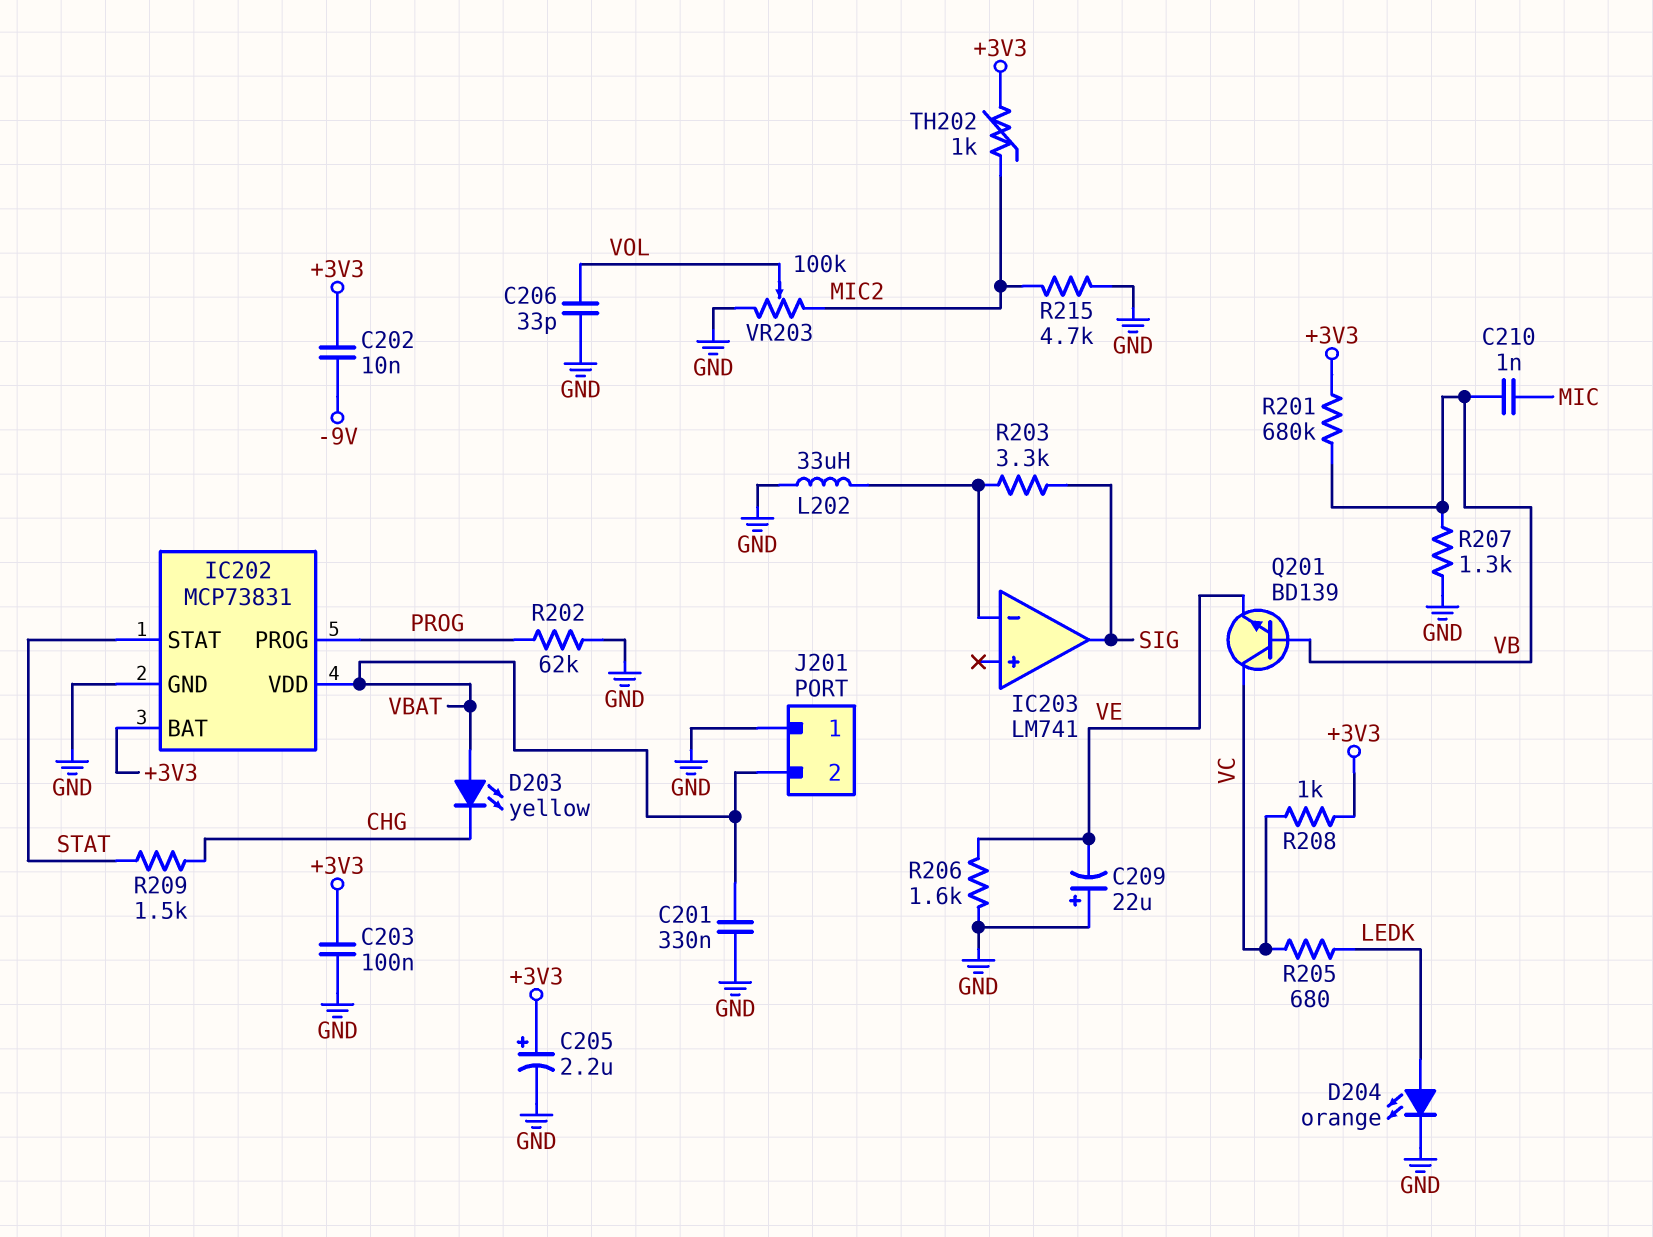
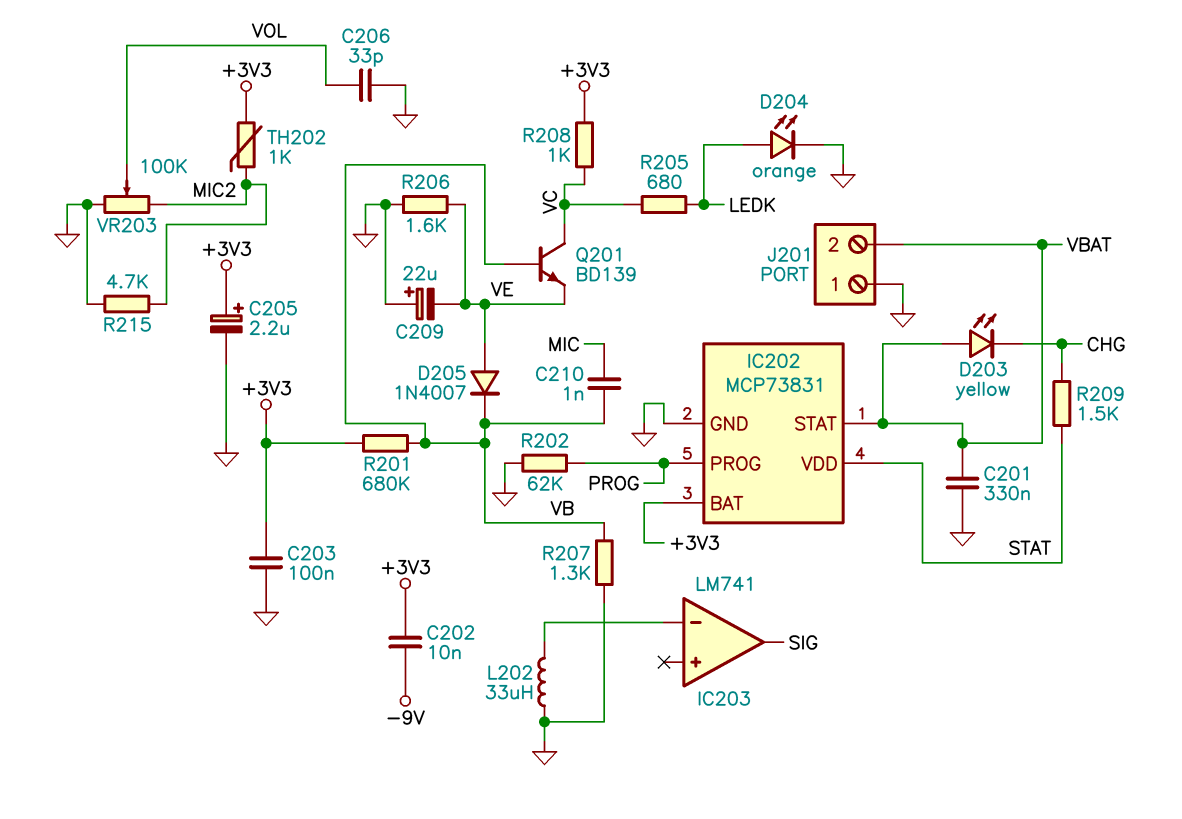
D205: none -> diode 1N4007 (A VE, K VB)
IC202 pin STAT: STAT -> VBAT
IC202 pin VDD: VBAT -> STAT
R203: 3.3k (IC203/in-, SIG) -> none

